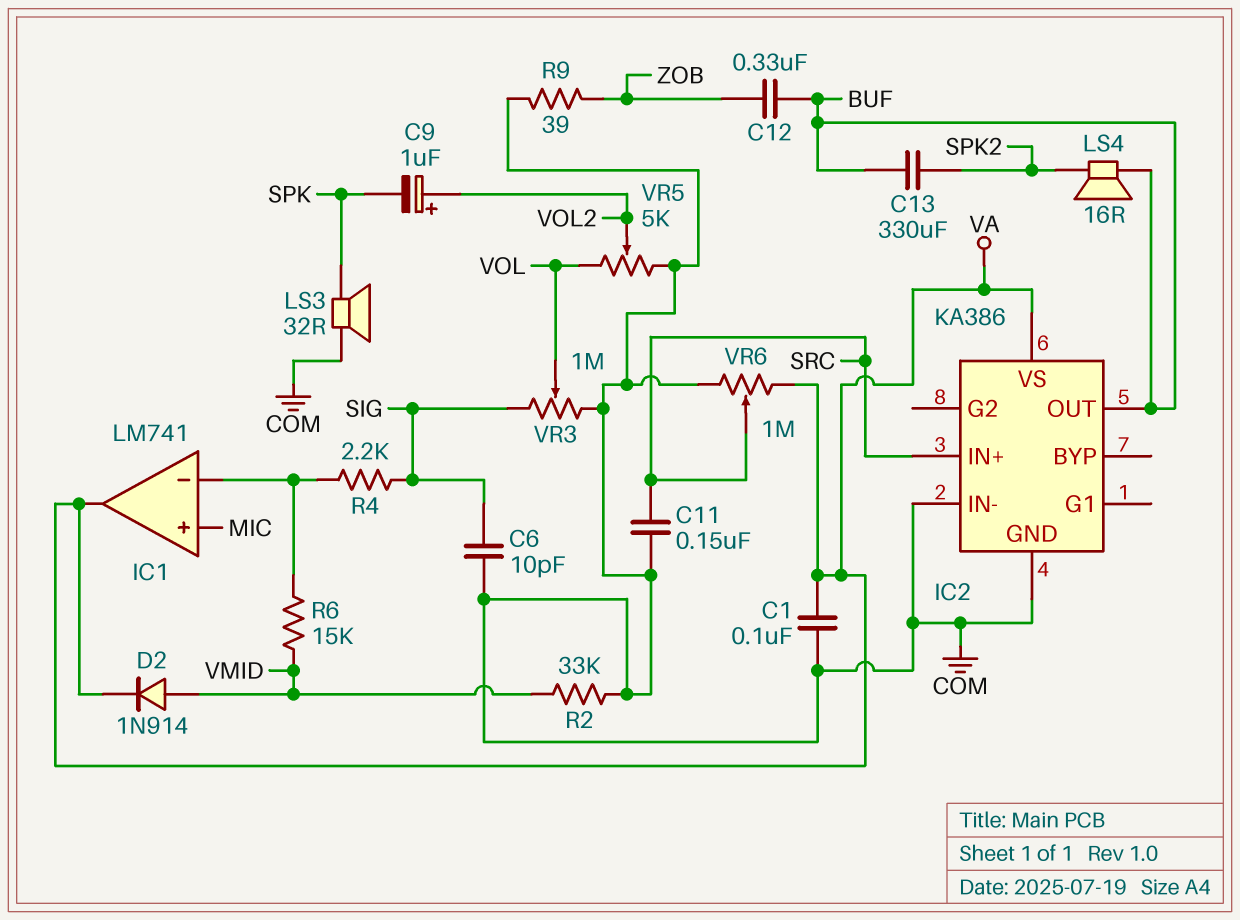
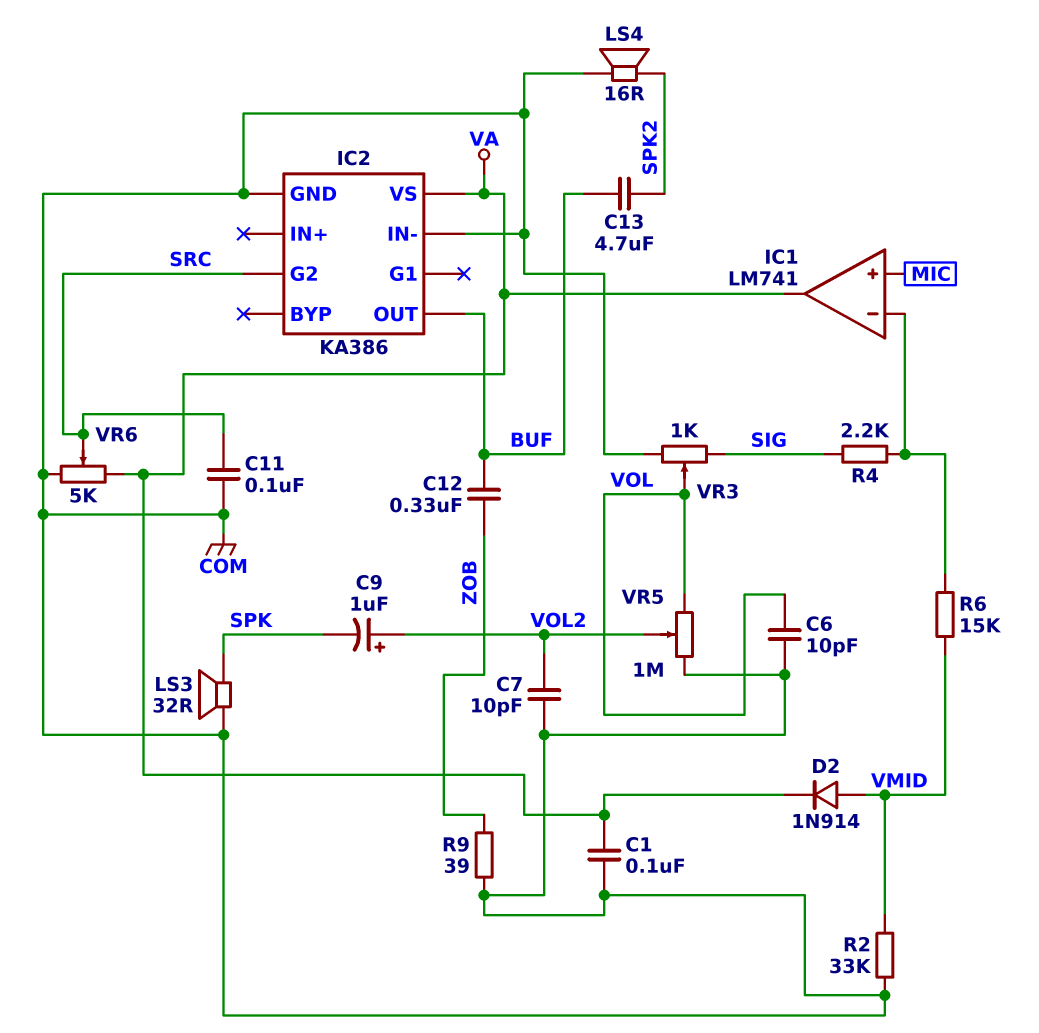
C6: 10pF (COM, SIG) -> 10pF (COM, VOL)
C7: none -> 10pF (COM, VOL2)
C11: 150nF (COM, SRC) -> 100nF (COM, SRC)
C13: 330uF (BUF, SPK2) -> 4.7uF (BUF, SPK2)
IC2 pin G2: none -> SRC
IC2 pin IN+: SRC -> none
LS4: speaker 16R (BUF, SPK2) -> speaker 16R (COM, SPK2)
VR3: 1M (COM, SIG, wiper VOL) -> 1k (COM, SIG, wiper VOL)
VR5: 5k (COM, VOL, wiper VOL2) -> 1M (COM, VOL, wiper VOL2)
VR6: 1M (COM, VA, wiper SRC) -> 5k (COM, VA, wiper SRC)

